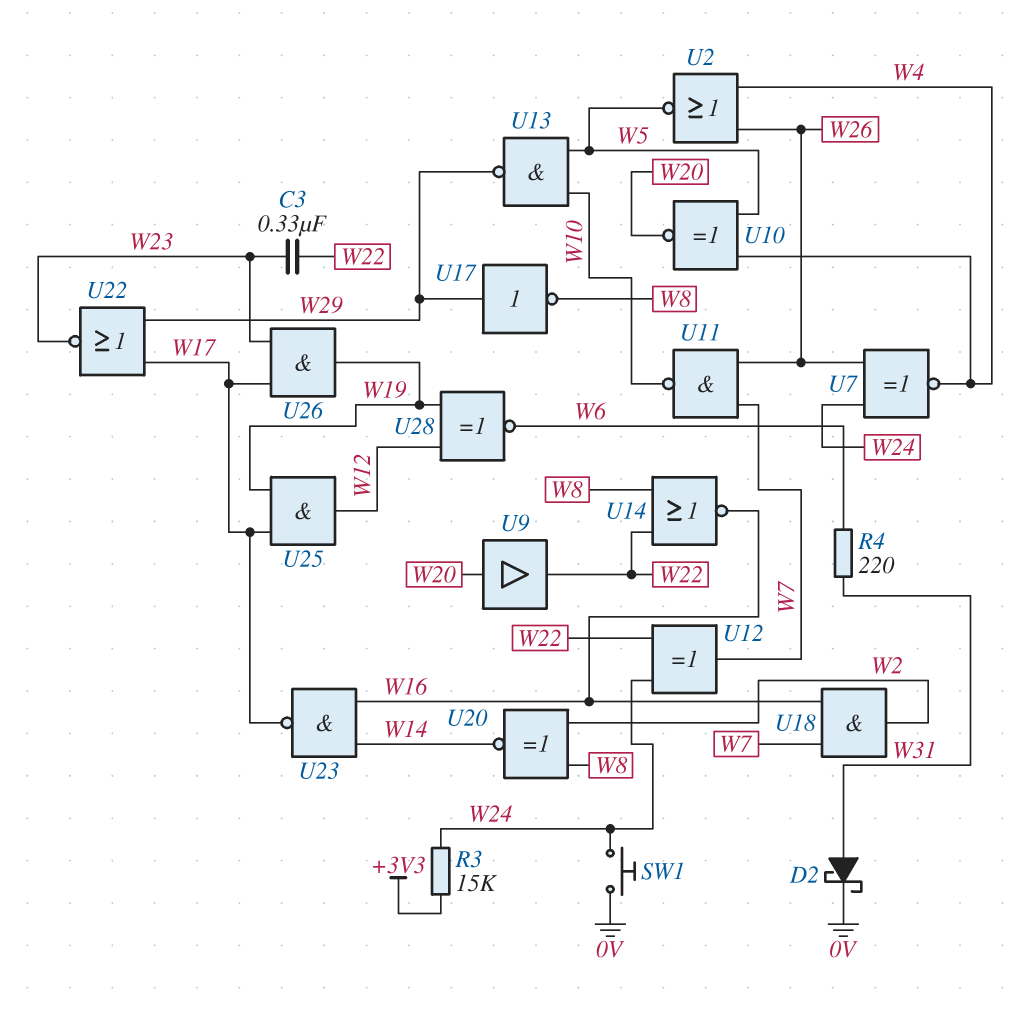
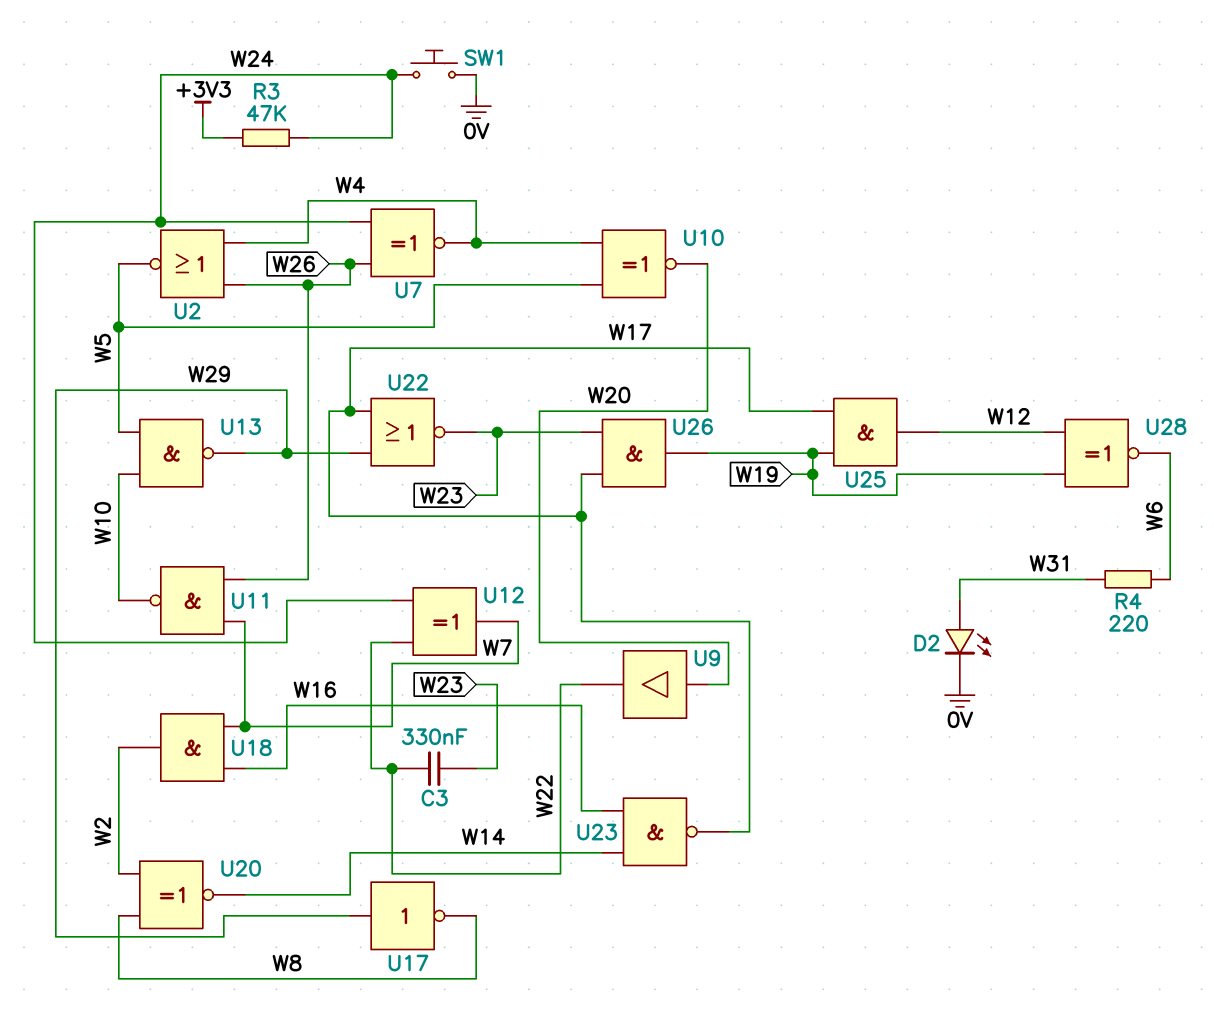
D2: schottky (A W31, K 0V) -> LED (A W31, K 0V)
R3: 15k (+3V3, W24) -> 47k (+3V3, W24)
U14: NOR (in W8, in W22, out W16) -> none

